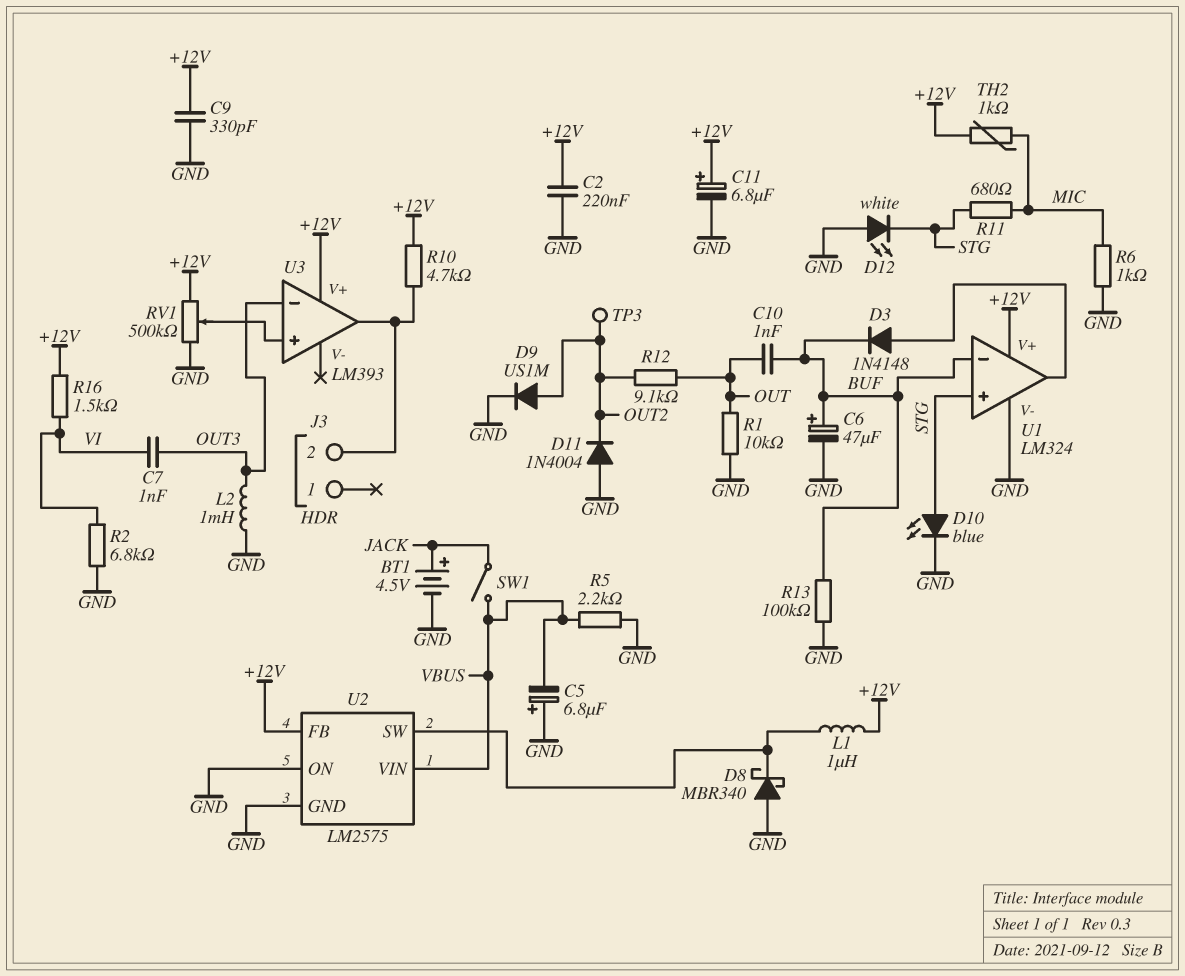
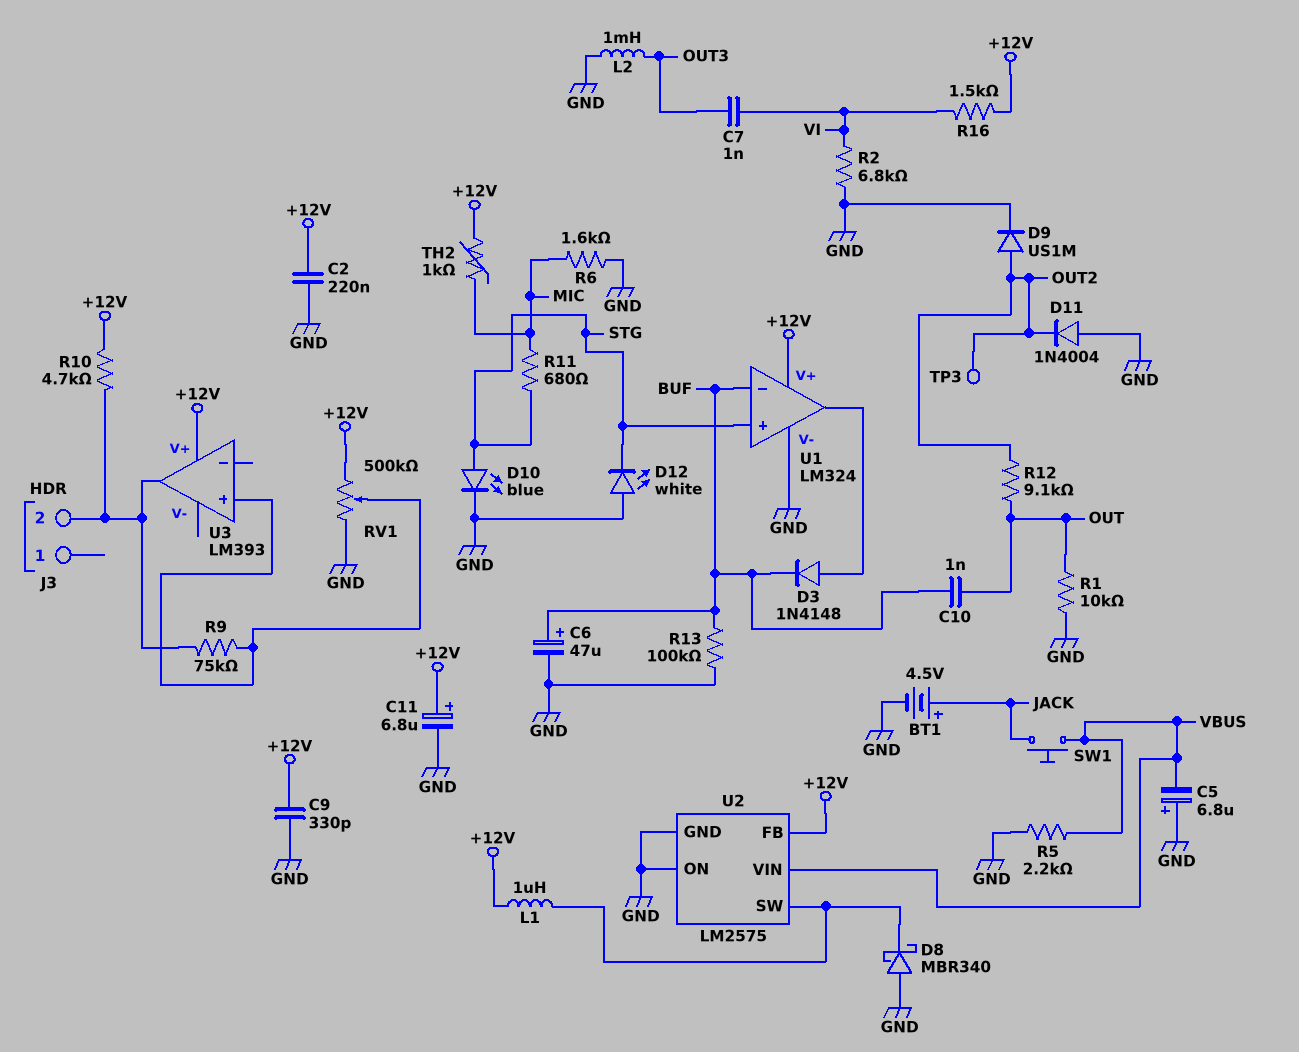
R6: 1k (GND, MIC) -> 1.6k (GND, MIC)
R9: none -> 75k (J3/2, U3/in+)
SW1: switch (JACK, VBUS) -> button (JACK, VBUS)
U3 pin in-: OUT3 -> none

